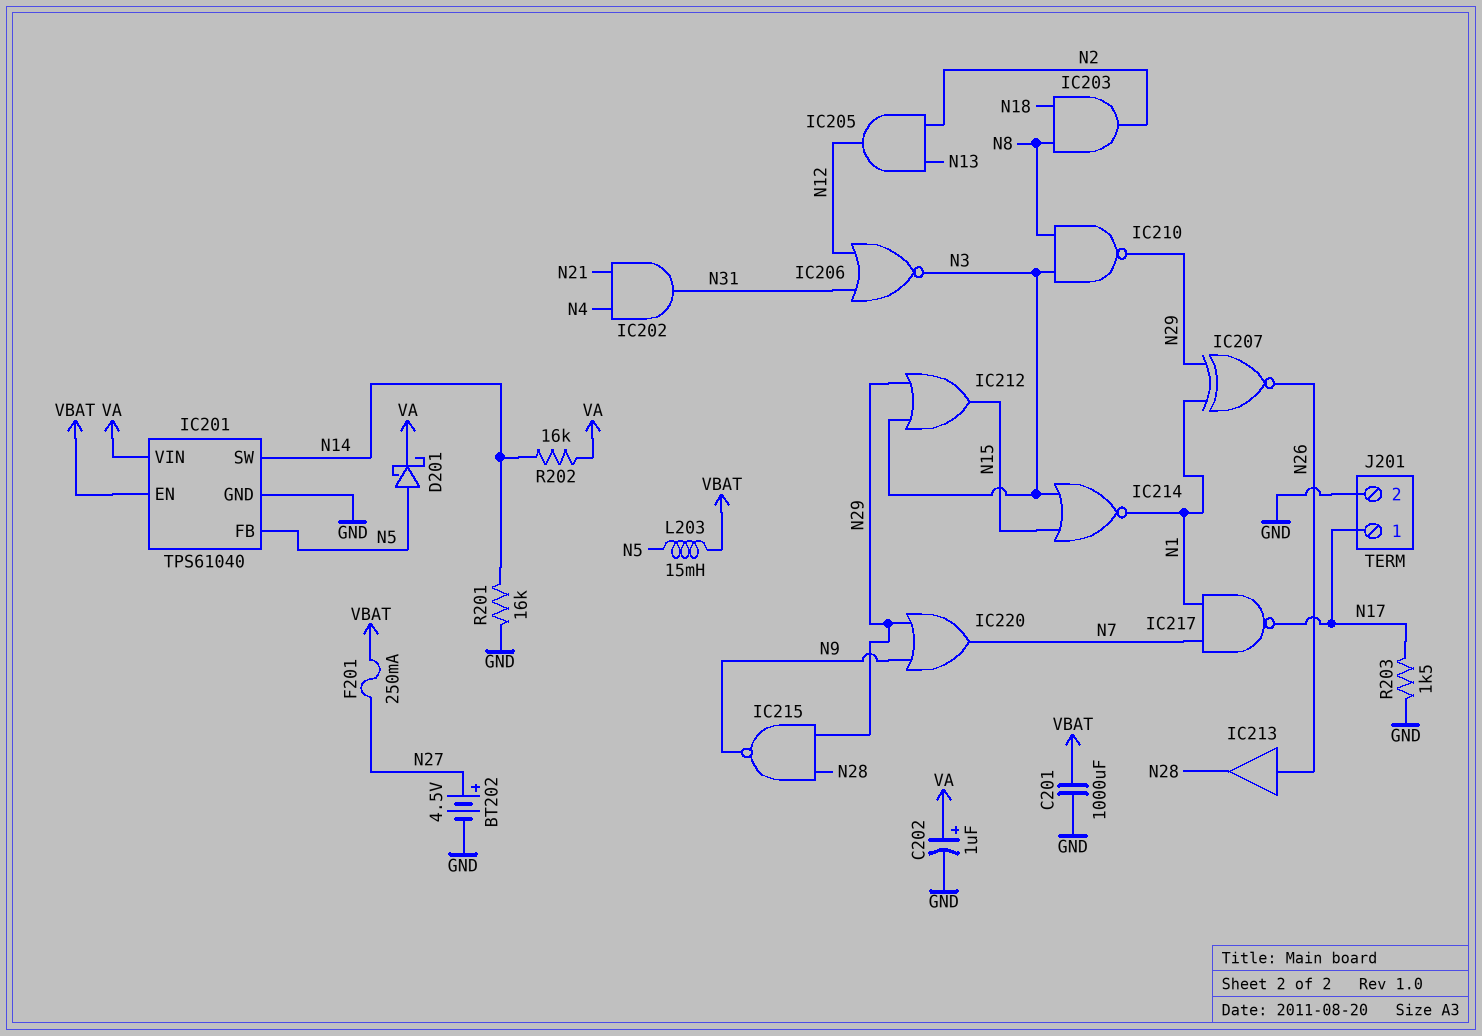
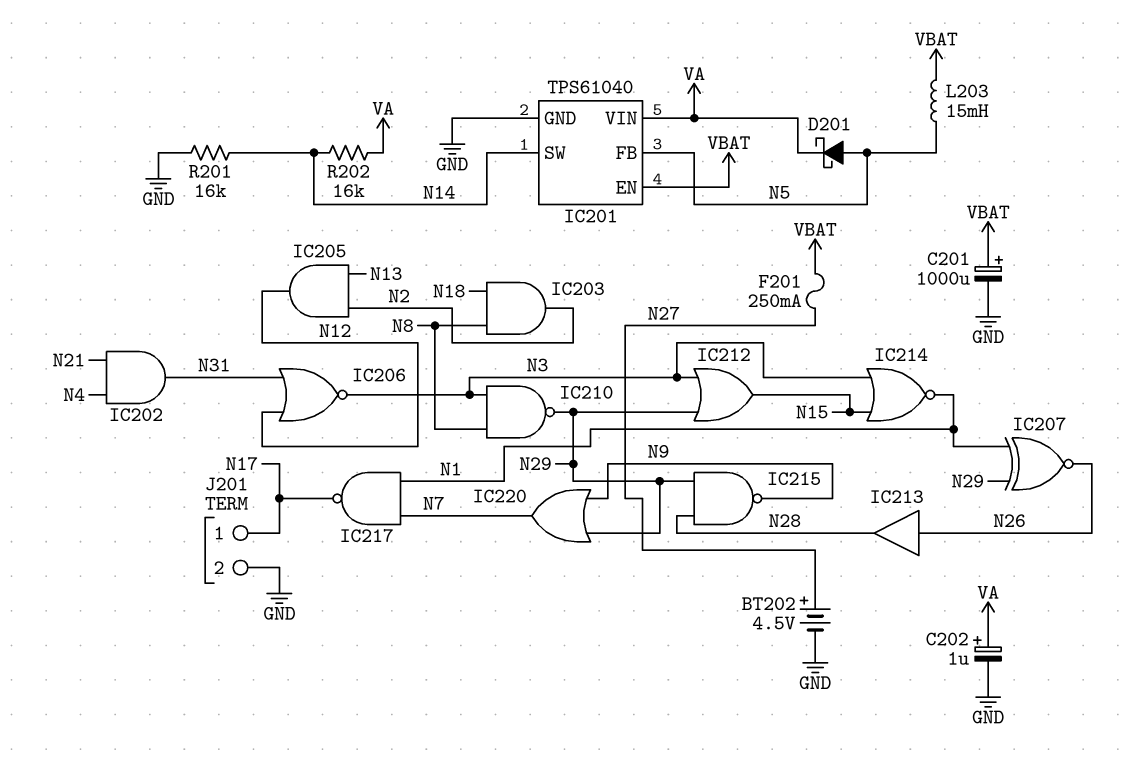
C201: 1000uF (GND, VBAT) -> 1000uF (plus VBAT, minus GND)
R203: 1.5k (GND, N17) -> none

